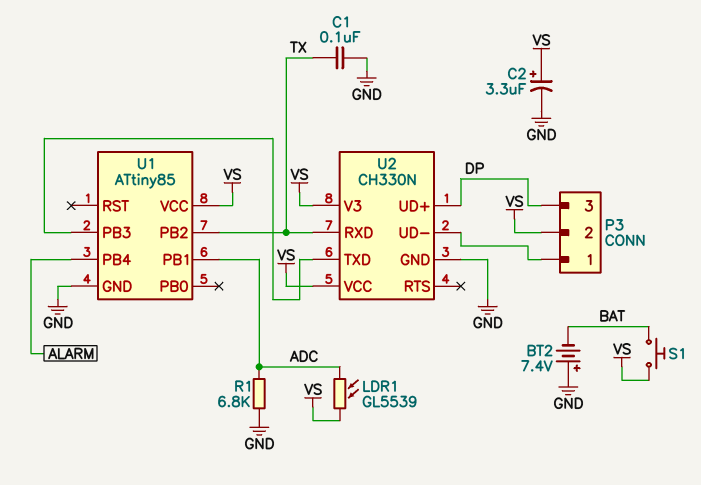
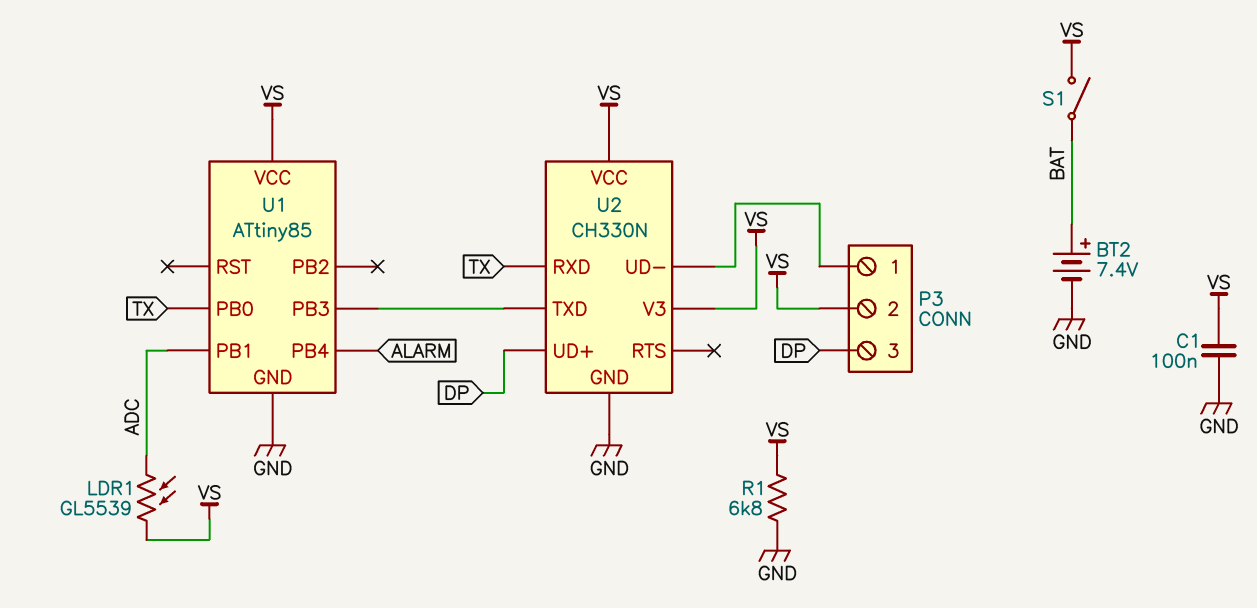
BT2: 7.4V (plus GND, minus BAT) -> 7.4V (plus BAT, minus GND)
C1: 100nF (GND, TX) -> 100nF (GND, VS)
C2: 3.3uF (plus VS, minus GND) -> none
R1: 6.8k (ADC, GND) -> 6.8k (GND, VS)
S1: button (BAT, VS) -> switch (BAT, VS)
U1 pin PB0: none -> TX
U1 pin PB2: TX -> none

